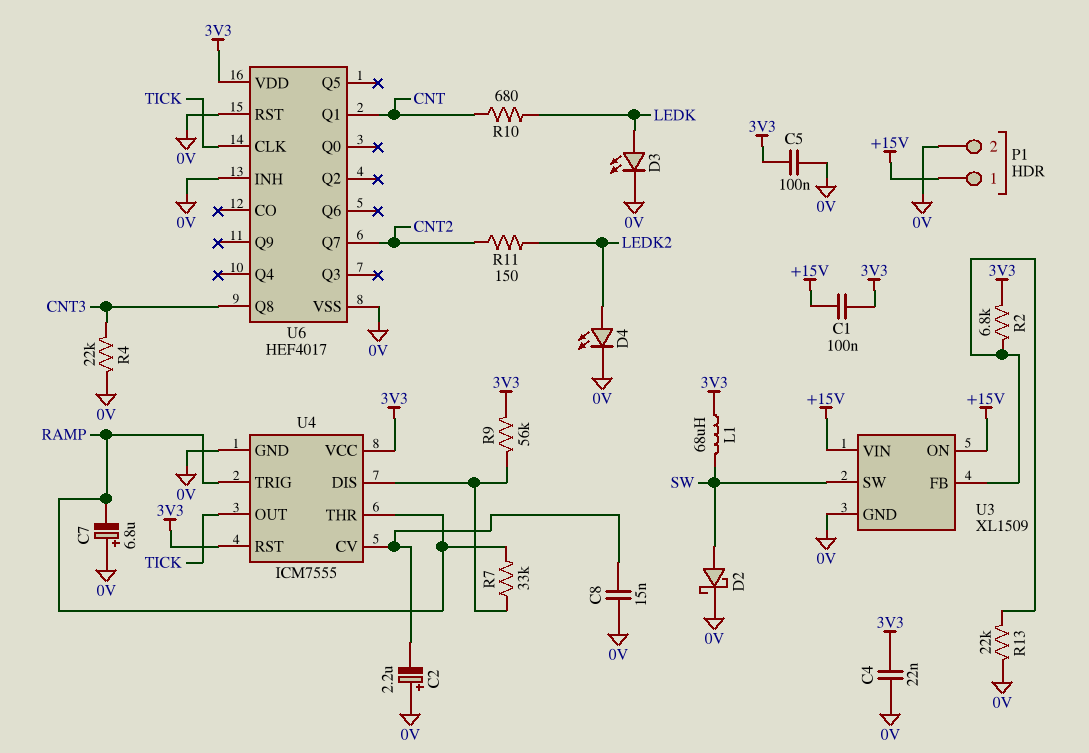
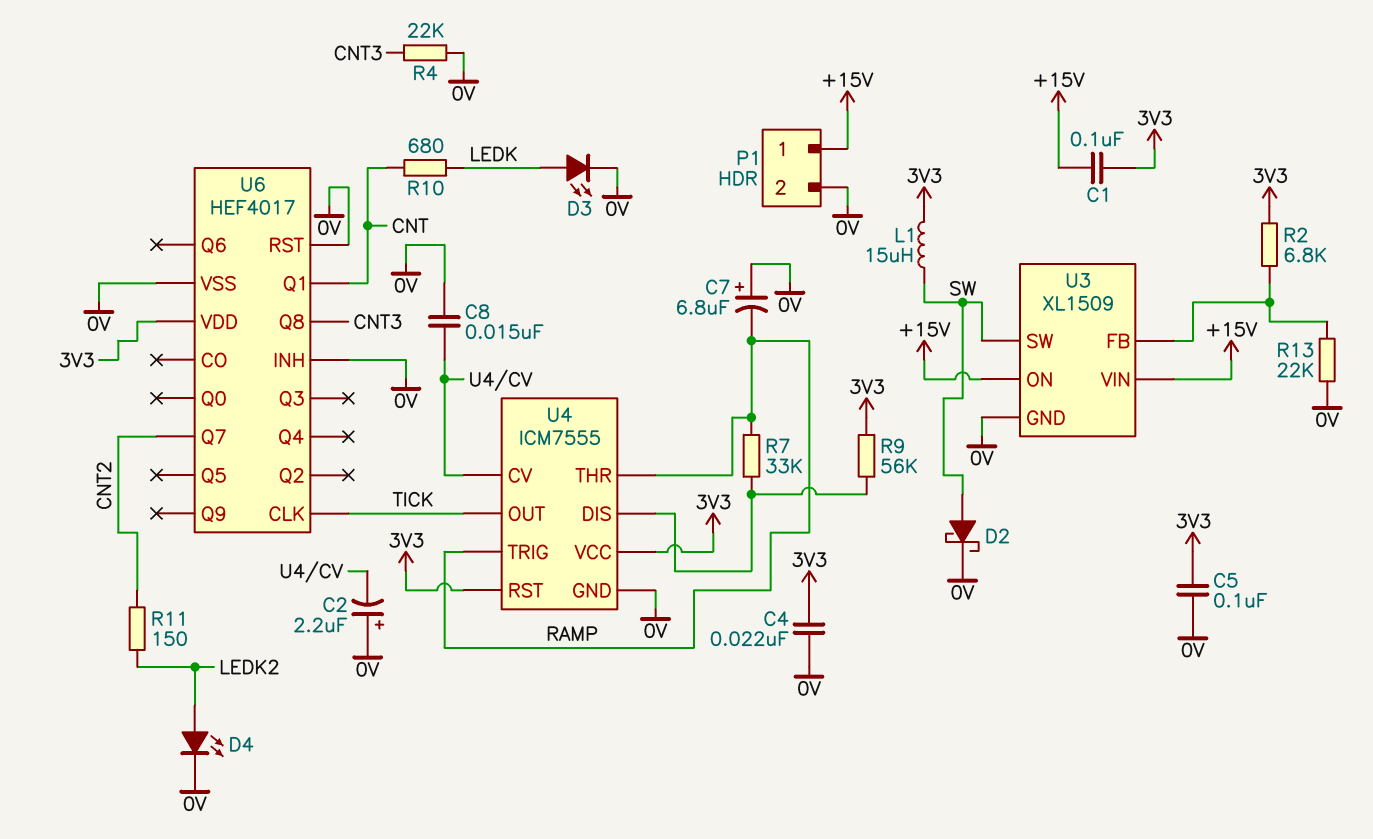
L1: 68uH (3V3, SW) -> 15uH (3V3, SW)

